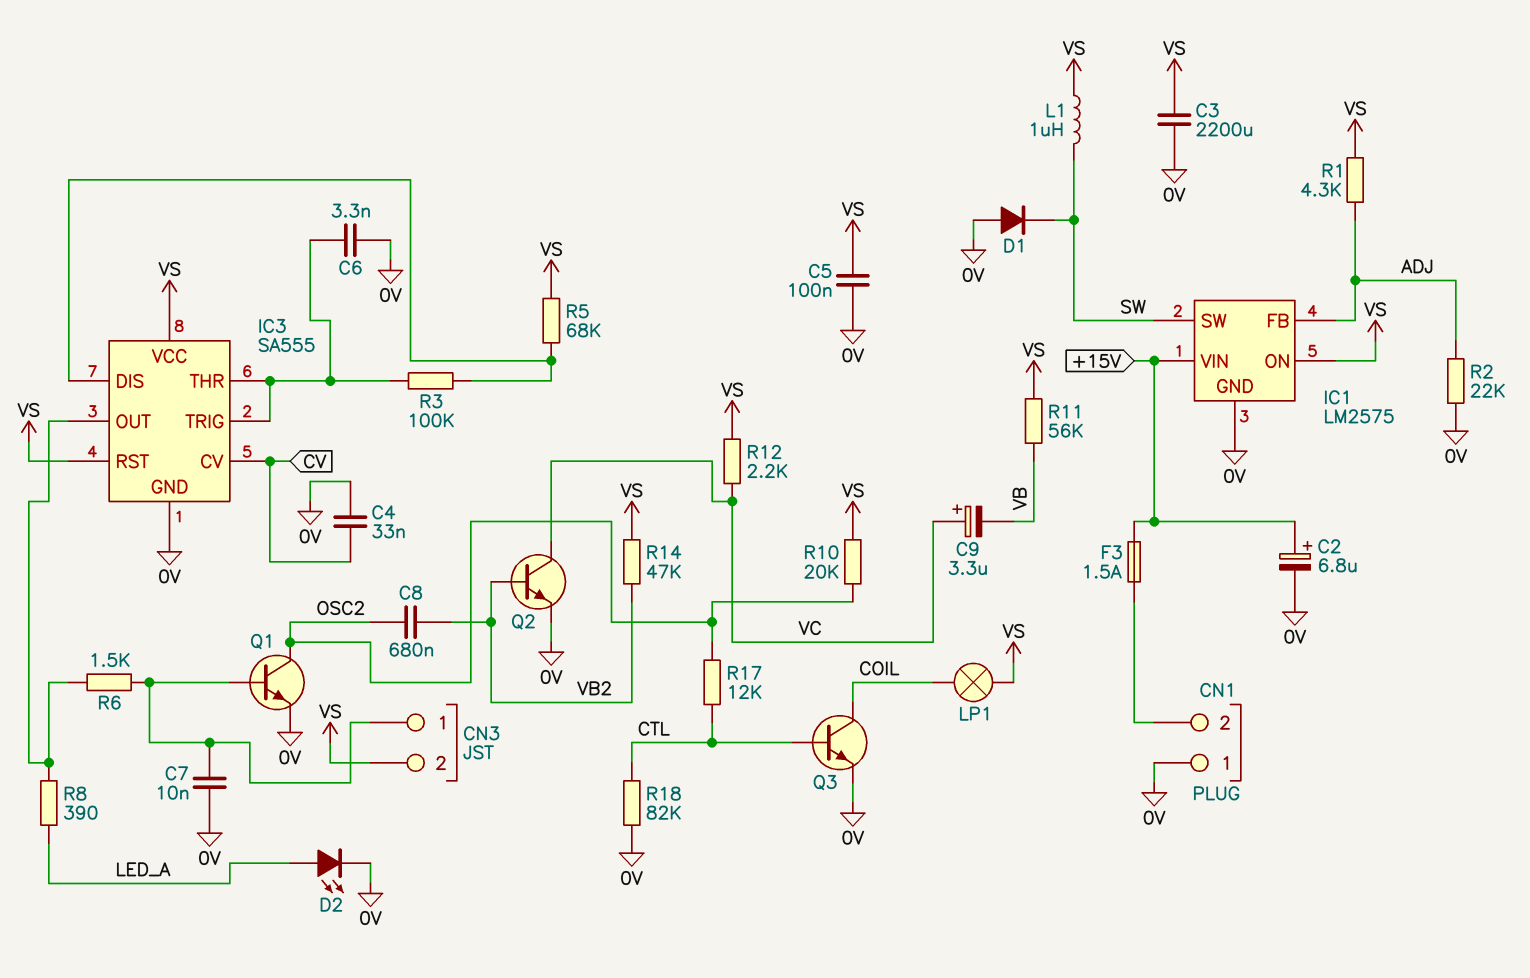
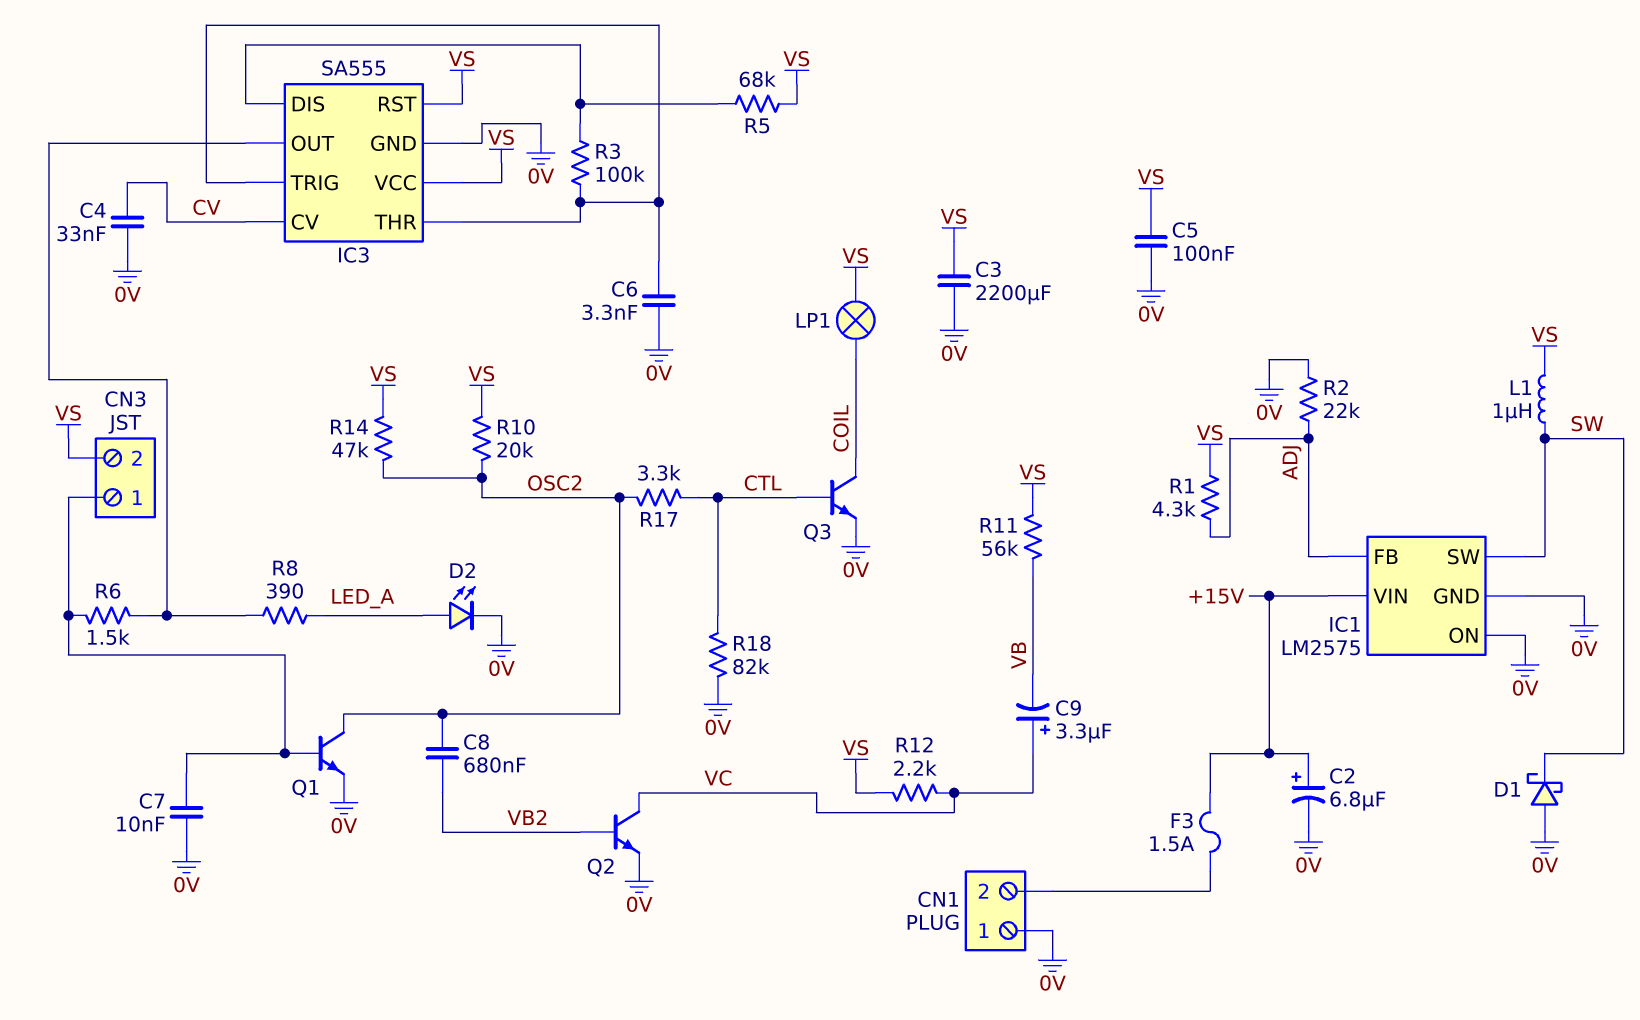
D1: diode (A 0V, K SW) -> schottky (A 0V, K SW)
IC1 pin ON: VS -> 0V
R14: 47k (VB2, VS) -> 47k (OSC2, VS)
R17: 12k (CTL, OSC2) -> 3.3k (CTL, OSC2)

